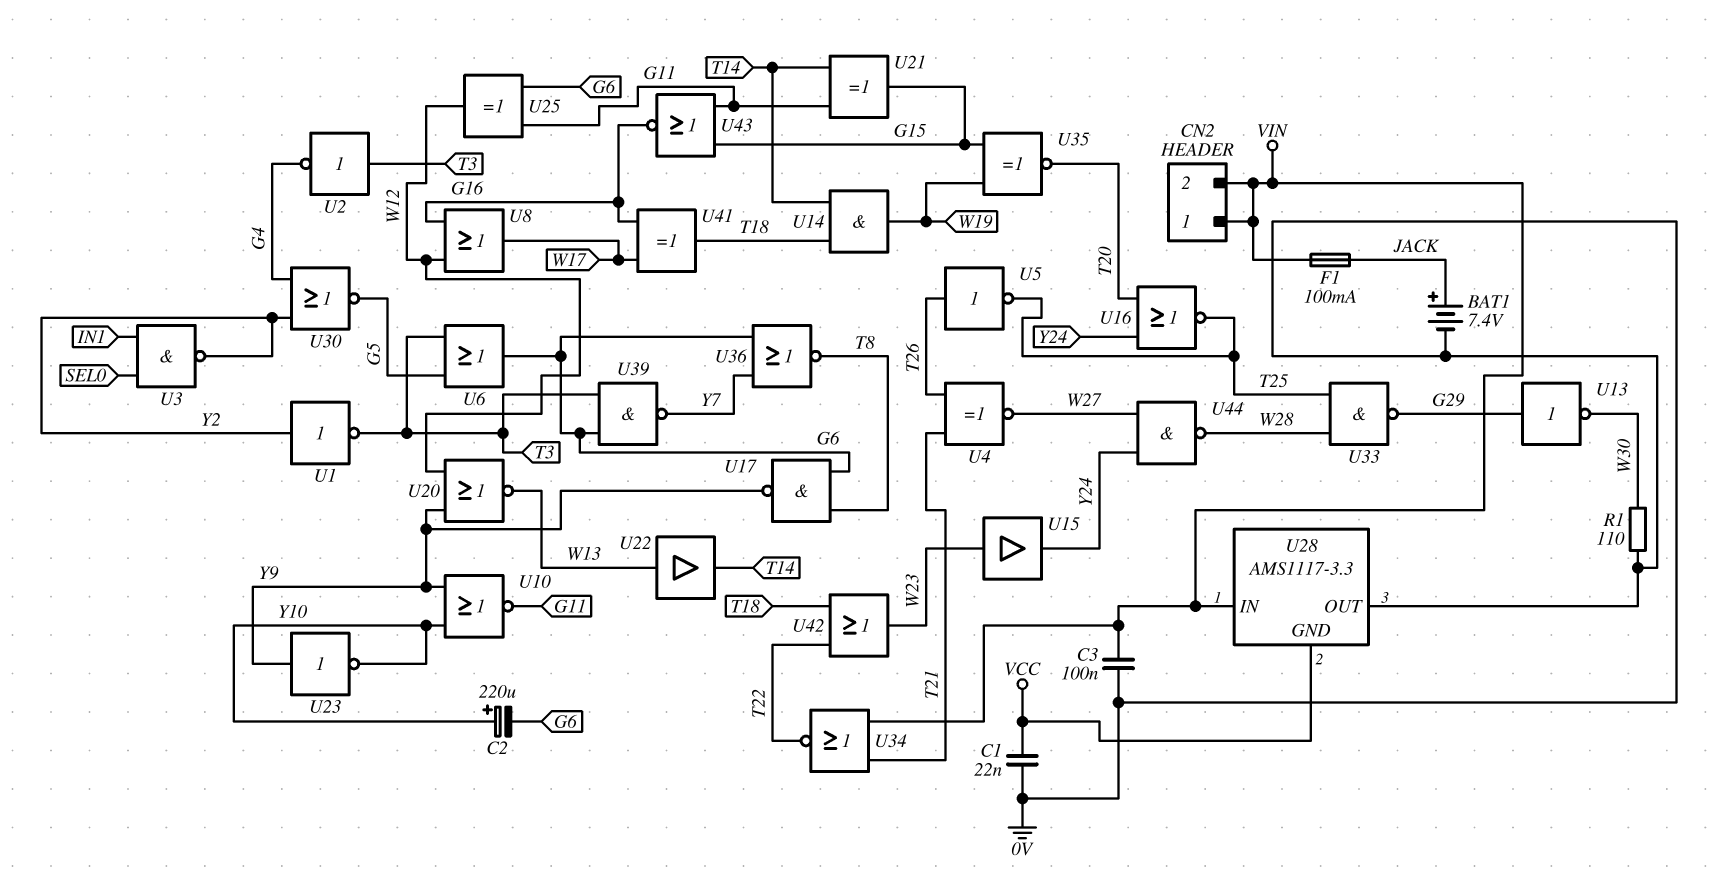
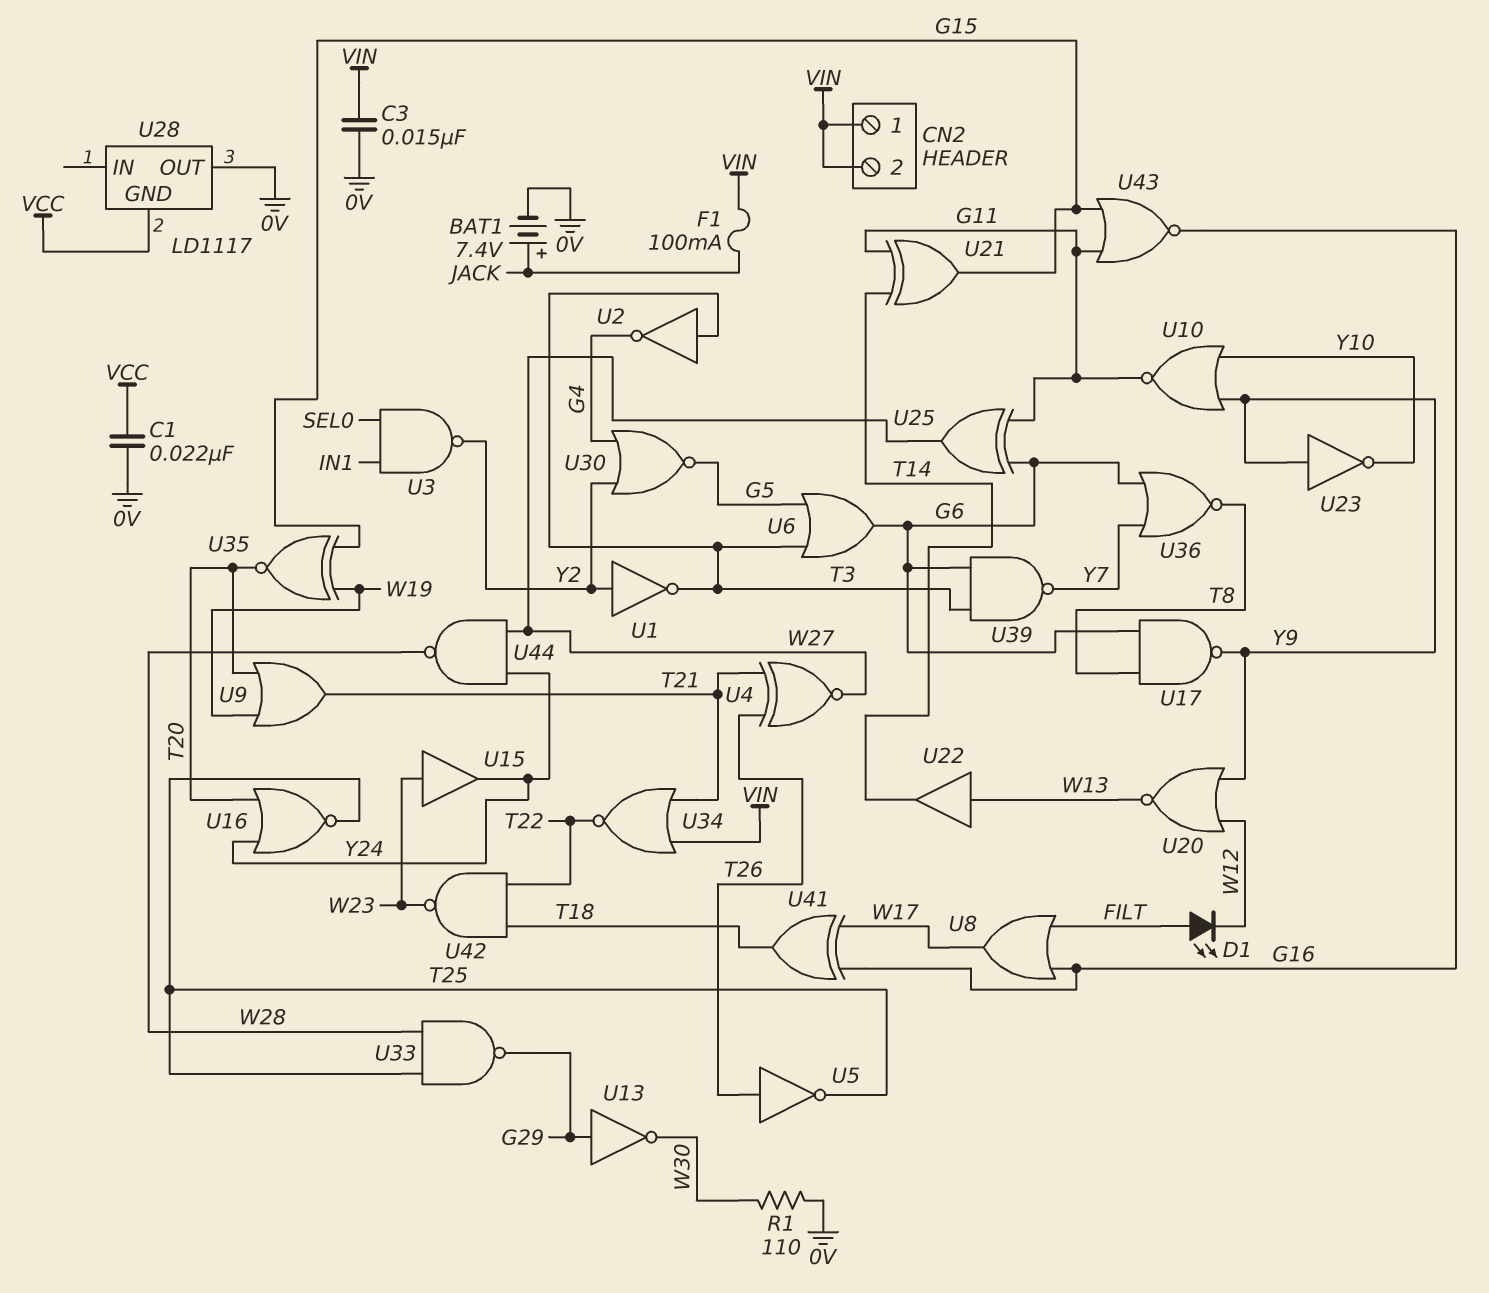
C2: 220uF (plus Y10, minus G6) -> none
C3: 100nF (0V, VIN) -> 15nF (0V, VIN)
D1: none -> LED (A FILT, K W12)
U8: OR (in G16, in W12, out W17) -> OR (in FILT, in G16, out W17)
U9: none -> OR (in T20, in W19, out T21)
U14: AND (in T14, in T18, out W19) -> none
U25: XOR (in G6, in G11, out W12) -> XOR (in G6, in G11, out W27)
U28: AMS1117-3.3 -> LD1117
U28 pin IN: VIN -> none
U42: OR (in T18, in T22, out W23) -> NAND (in T18, in T22, out W23)

